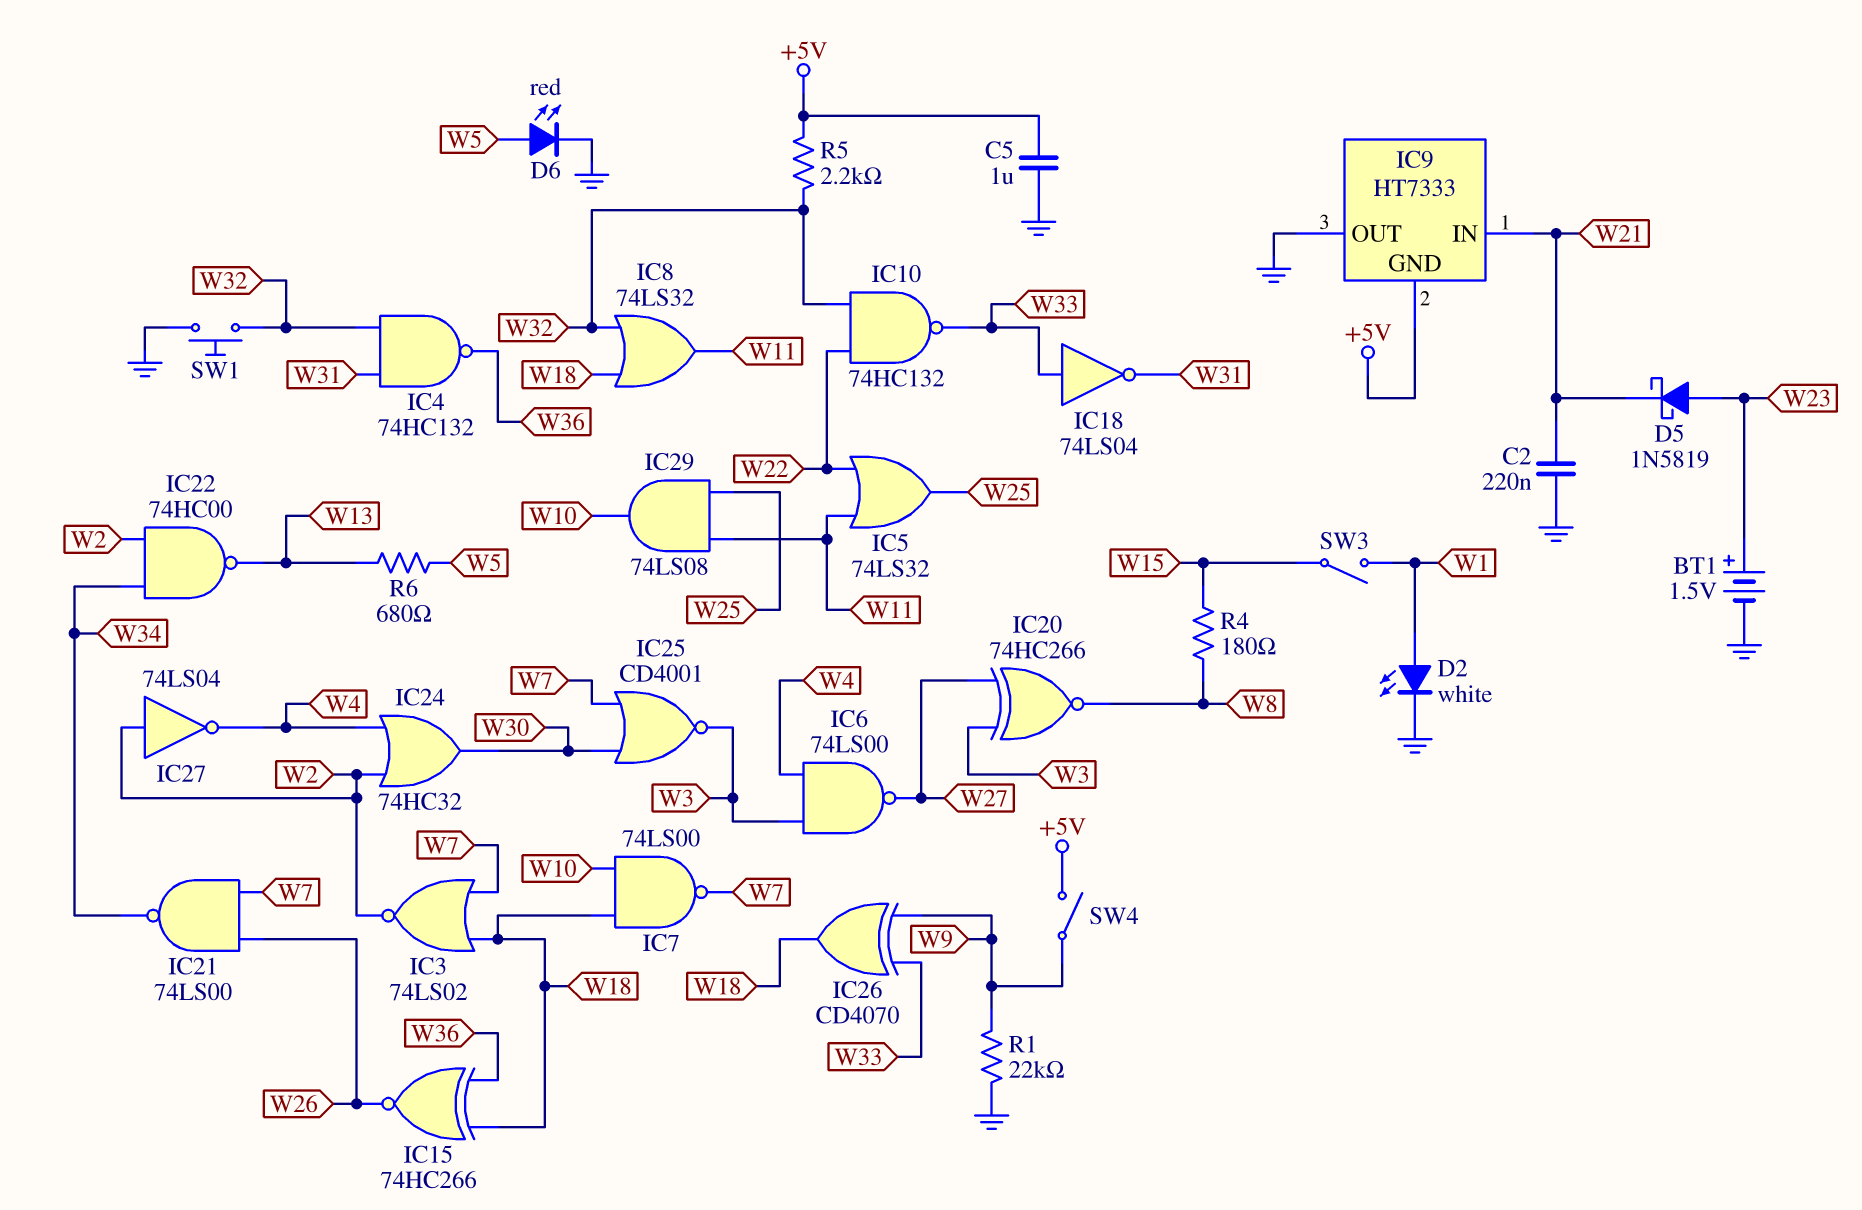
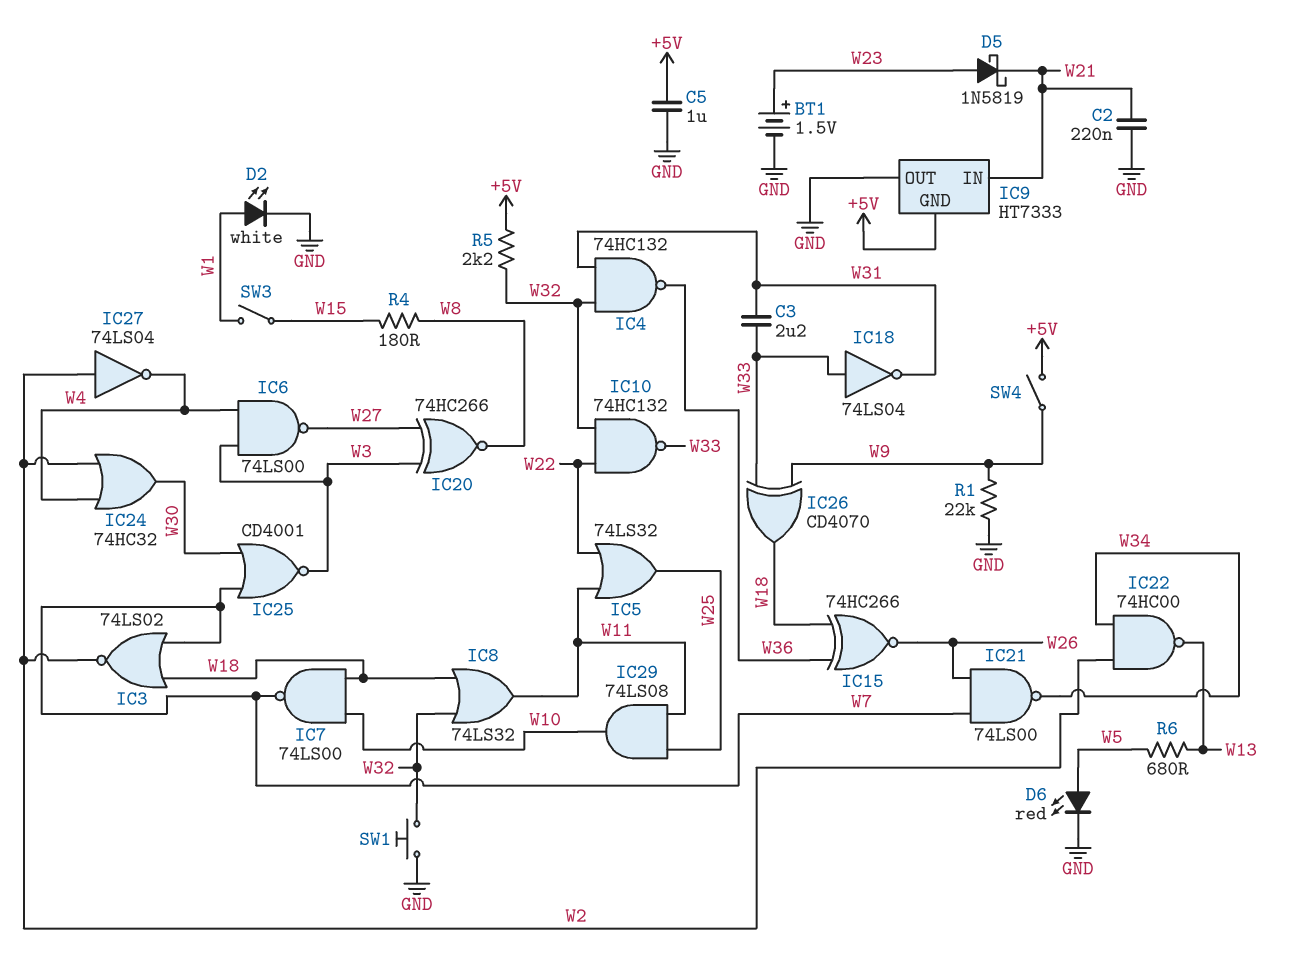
C3: none -> 2.2uF (W31, W33)

